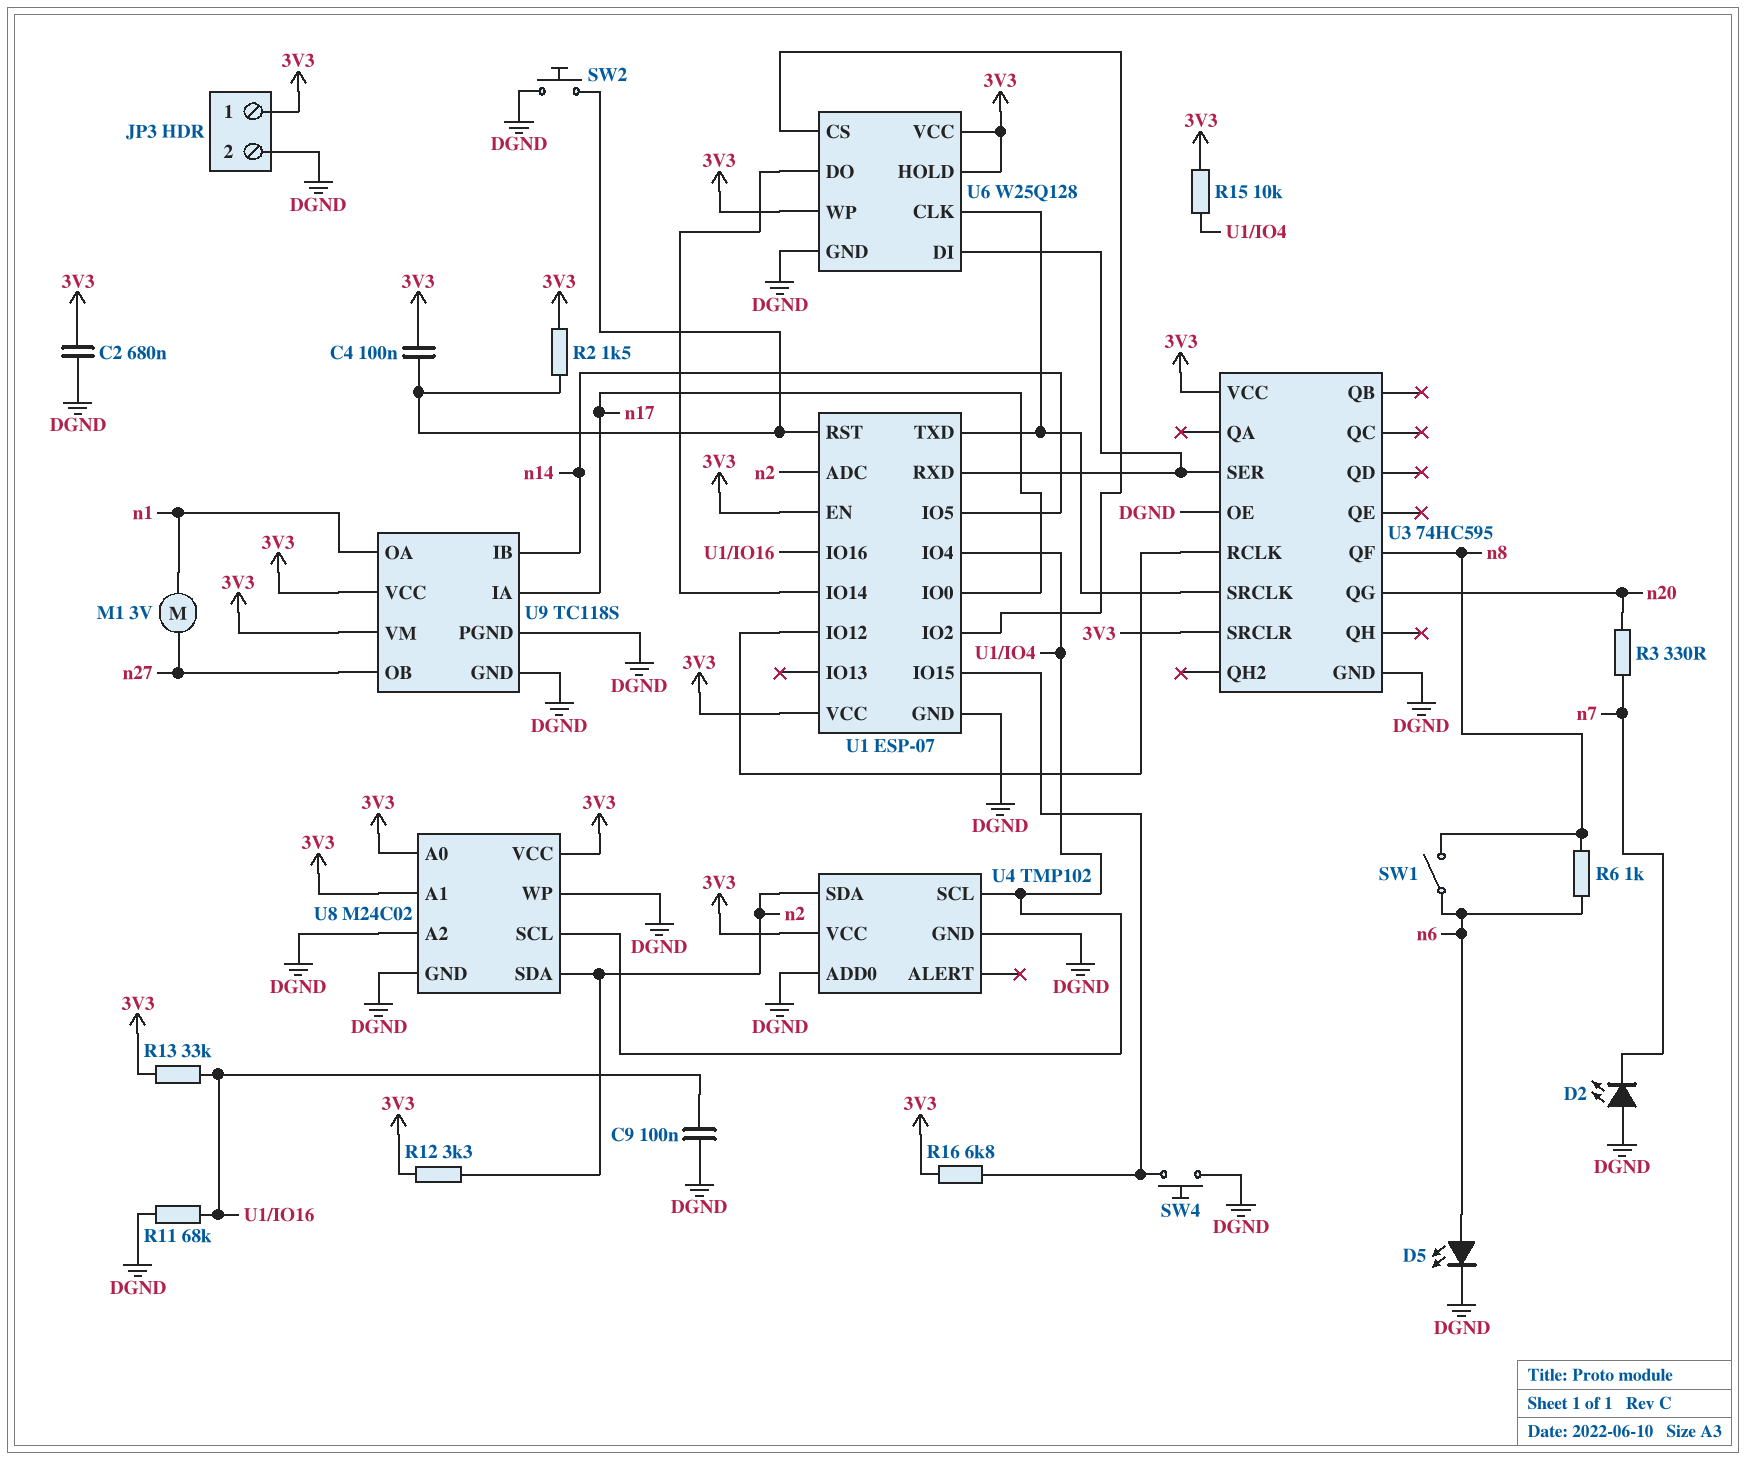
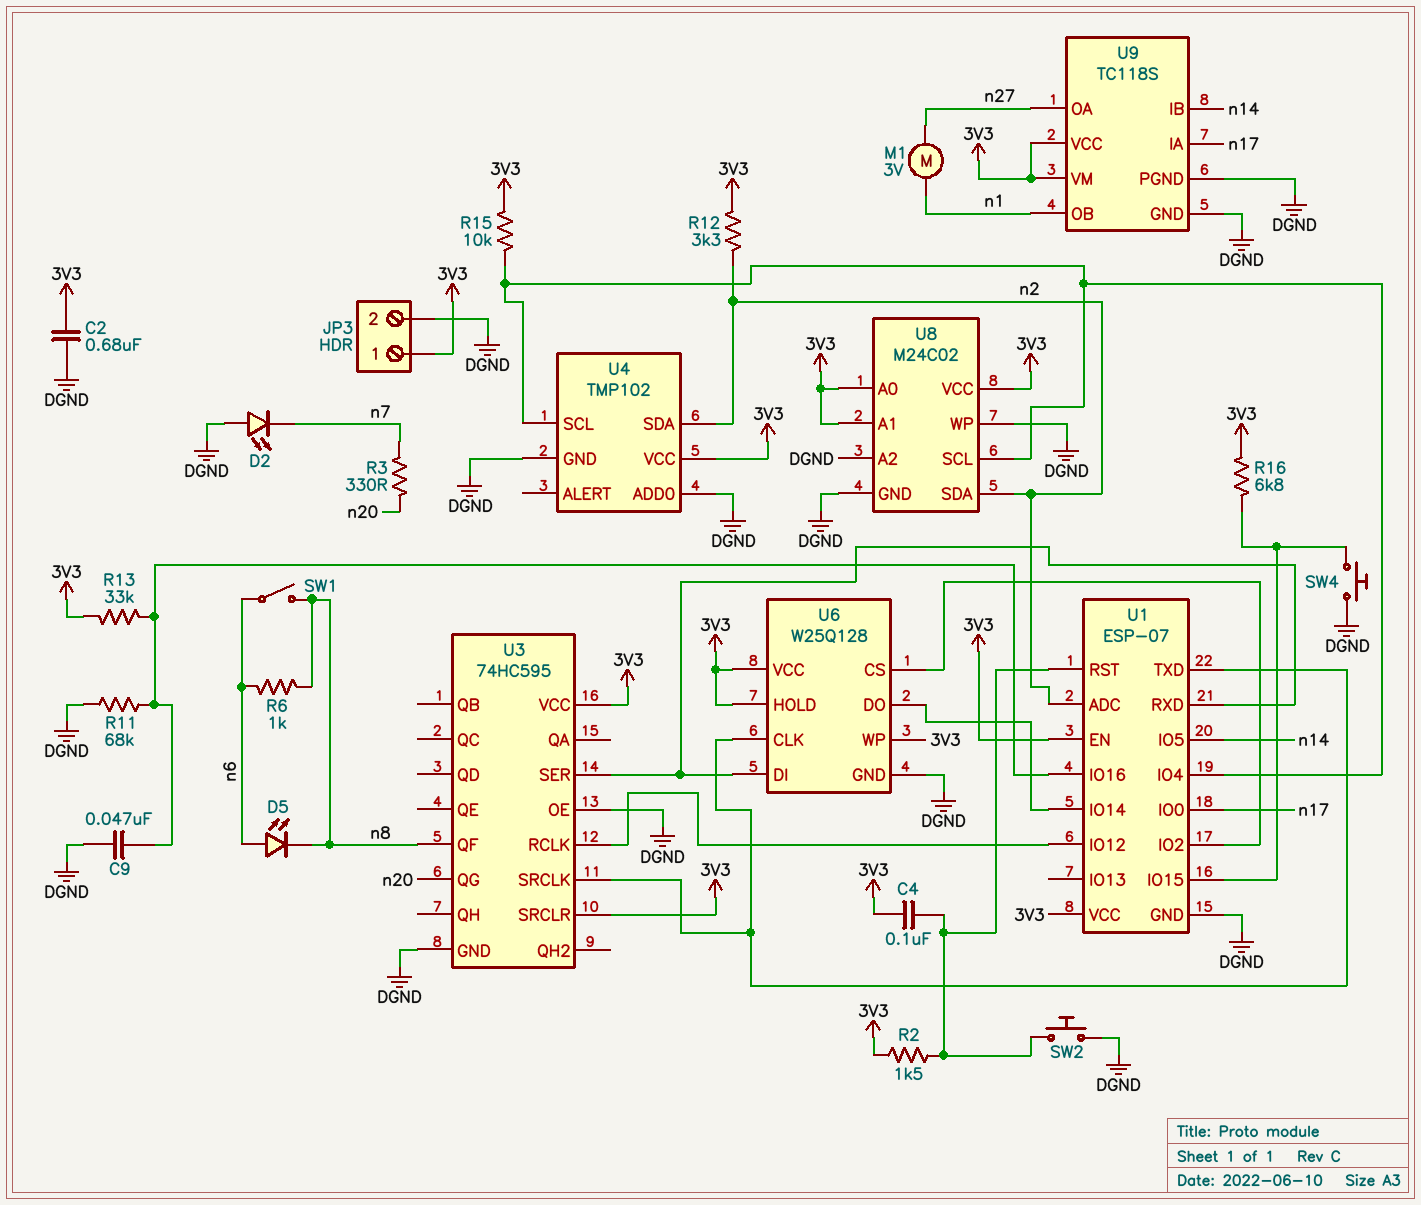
C9: 100nF (DGND, U1/IO16) -> 47nF (DGND, U1/IO16)
D5: LED (A n6, K DGND) -> LED (A n6, K n8)
U9 pin OA: n1 -> n27
U9 pin OB: n27 -> n1

